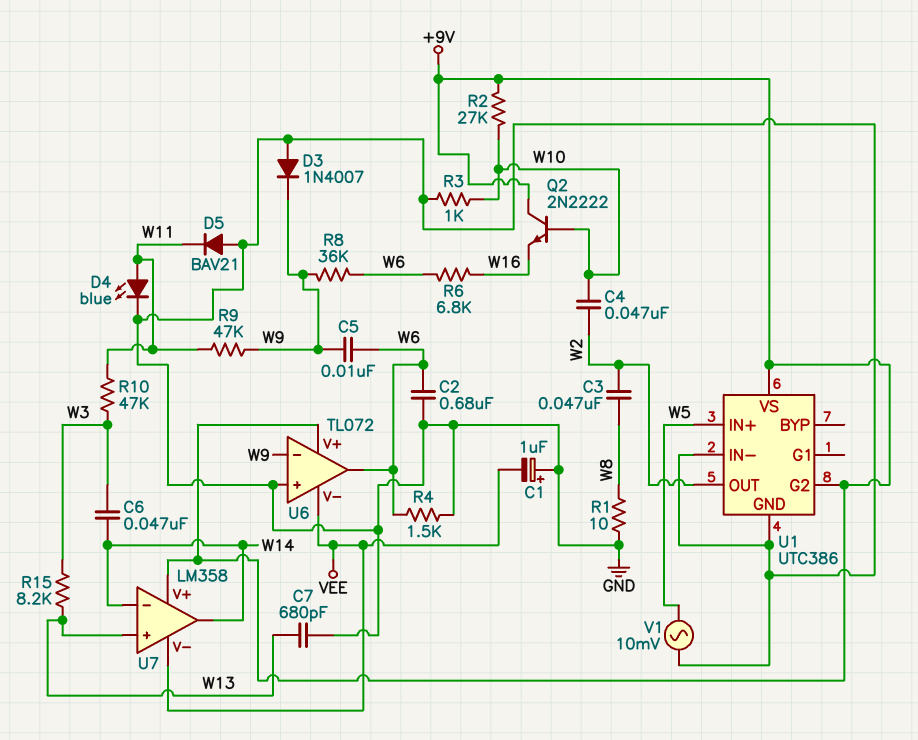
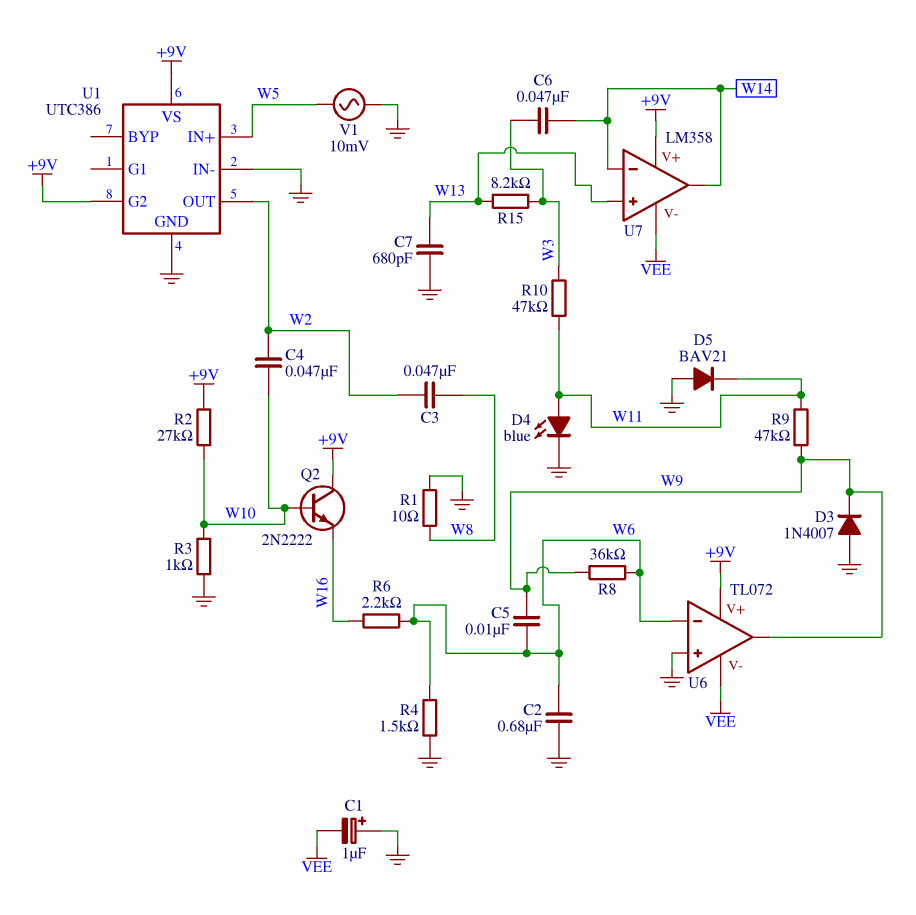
R6: 6.8k (W6, W16) -> 2.2k (W6, W16)
U6 pin in-: W9 -> W6
U6 pin out: W6 -> W9

